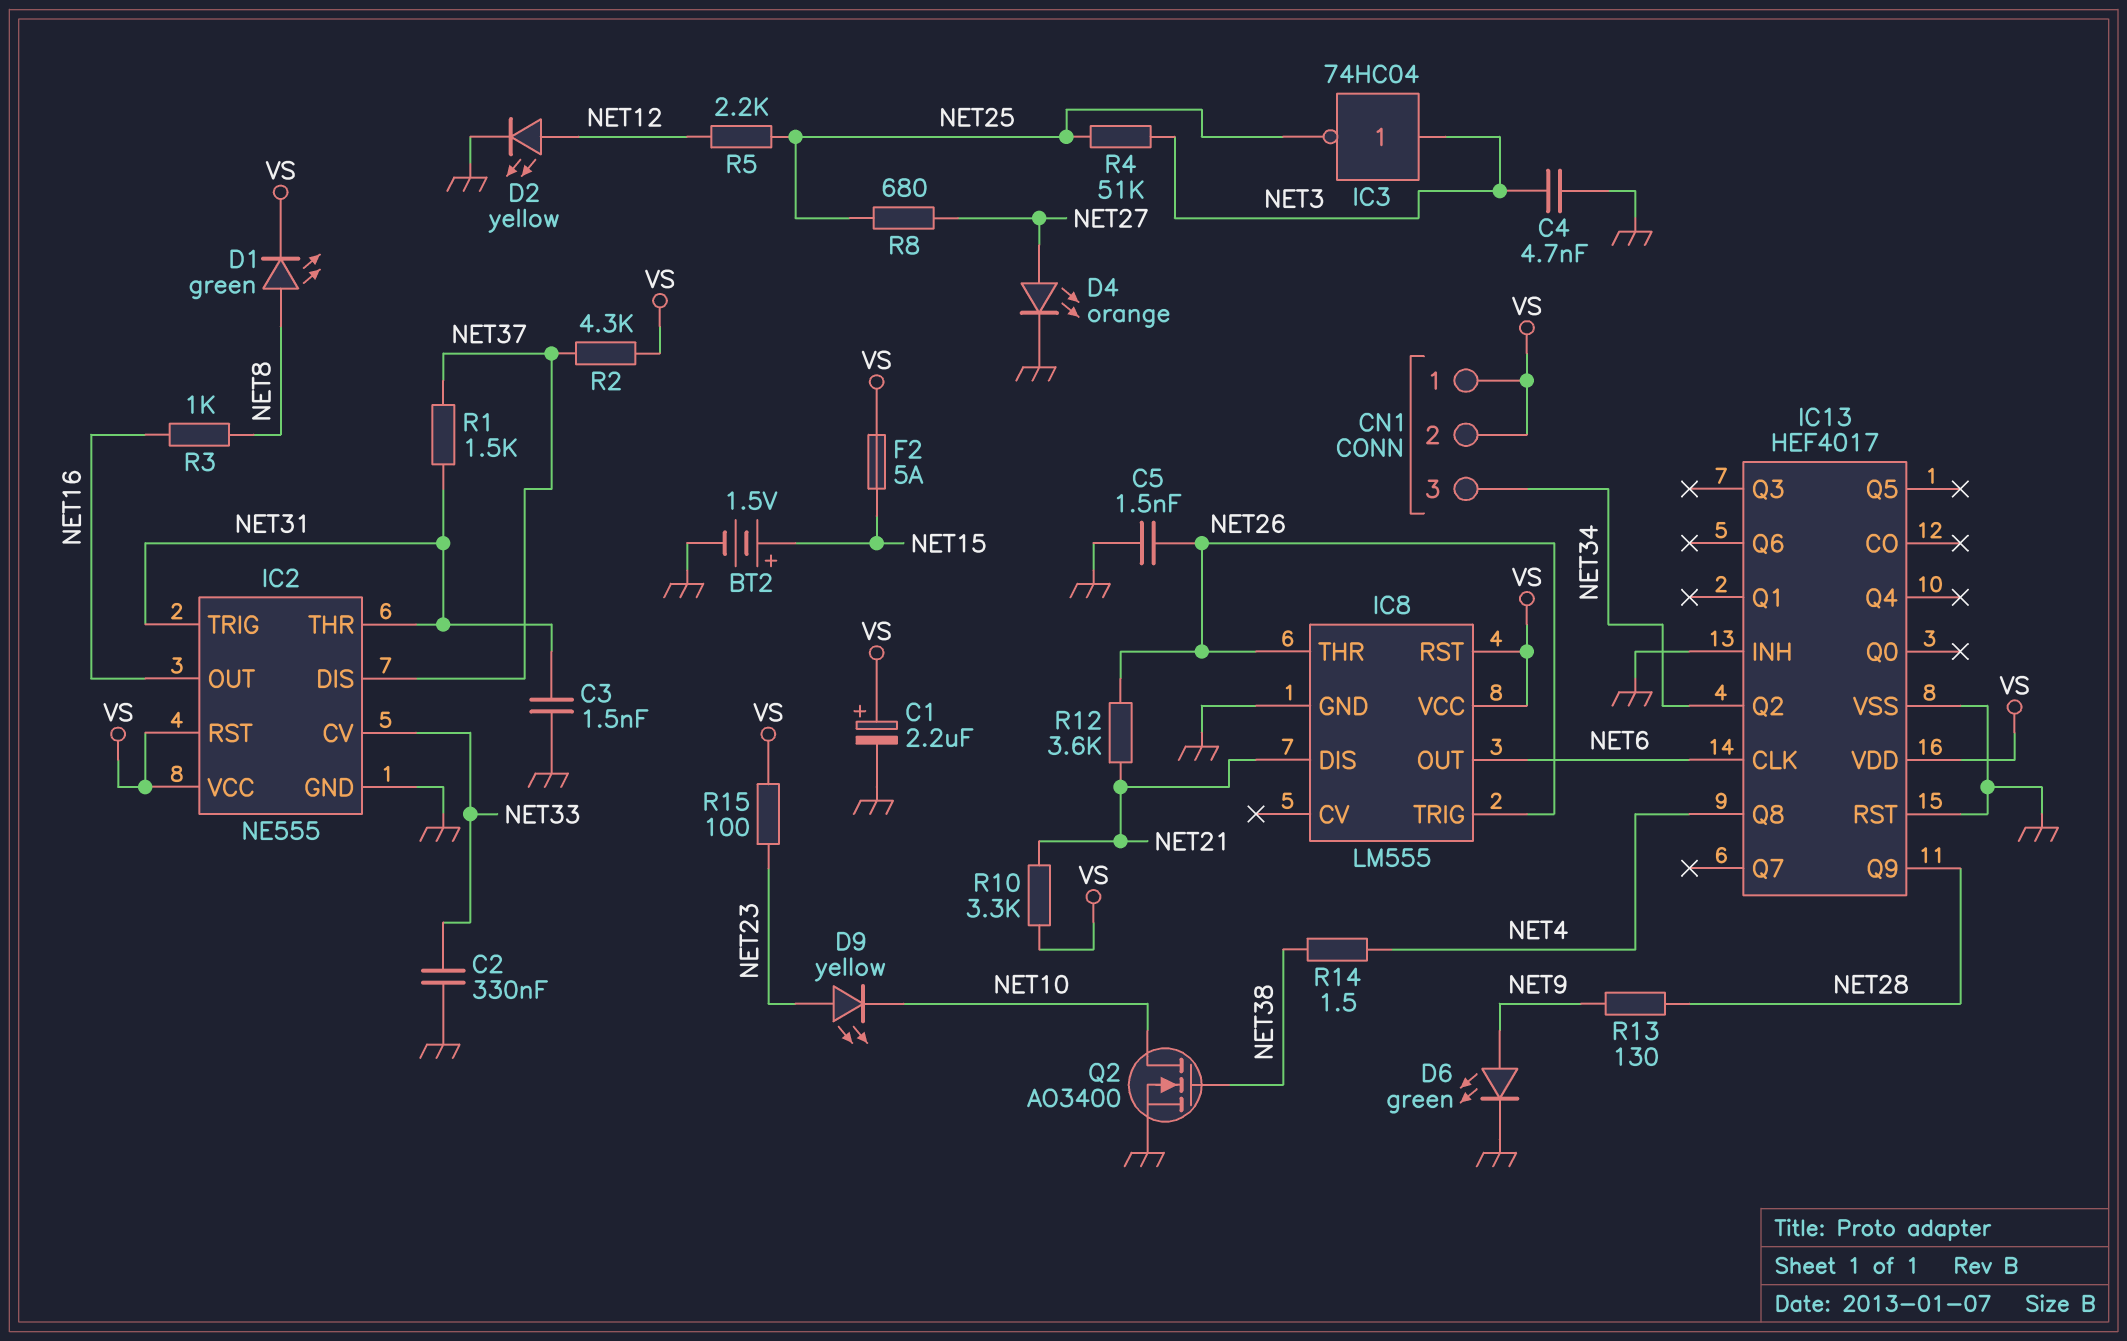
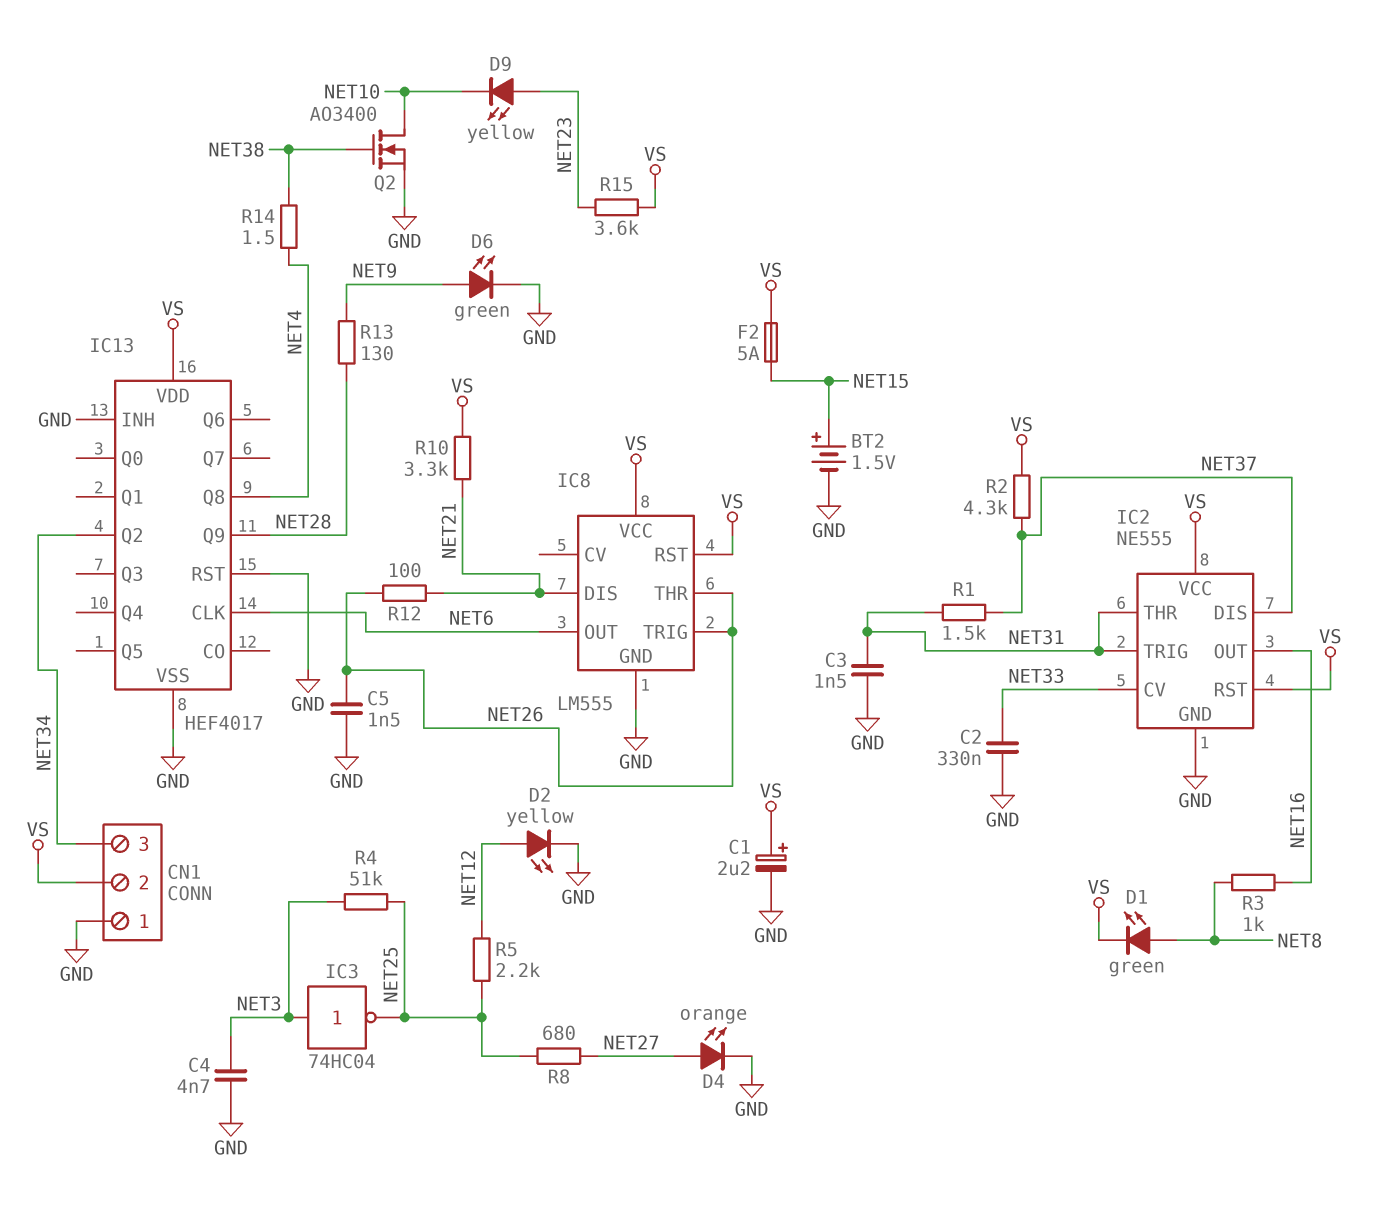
CN1 pin 1: VS -> GND
R12: 3.6k (NET21, NET26) -> 100 (NET21, NET26)
R15: 100 (NET23, VS) -> 3.6k (NET23, VS)

